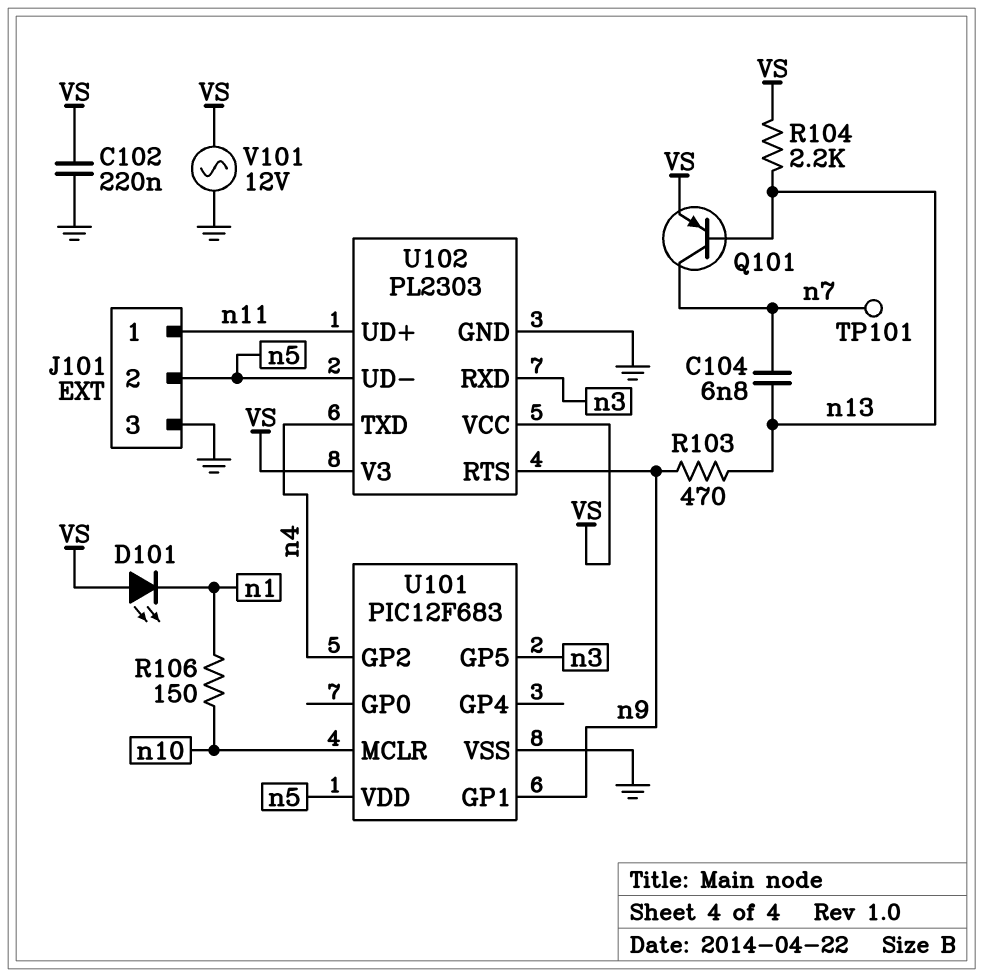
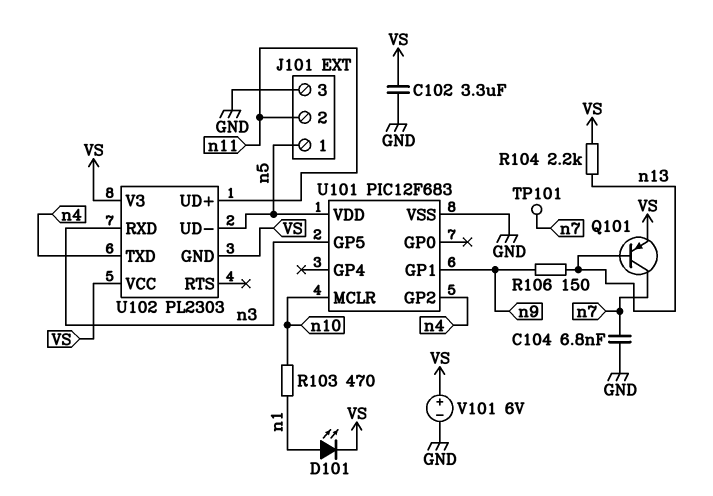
C102: 220nF (GND, VS) -> 3.3uF (GND, VS)
C104: 6.8nF (n7, n13) -> 6.8nF (GND, n7)
D101: LED (A VS, K n1) -> LED (A n1, K VS)
J101 pin 1: n11 -> n5
J101 pin 2: n5 -> n11
R103: 470 (n9, n13) -> 470 (n1, n10)
R106: 150 (n1, n10) -> 150 (n9, n13)
U102 pin GND: GND -> VS
U102 pin RTS: n9 -> none
V101: AC 12V (GND, VS) -> 6V (plus VS, minus GND)

